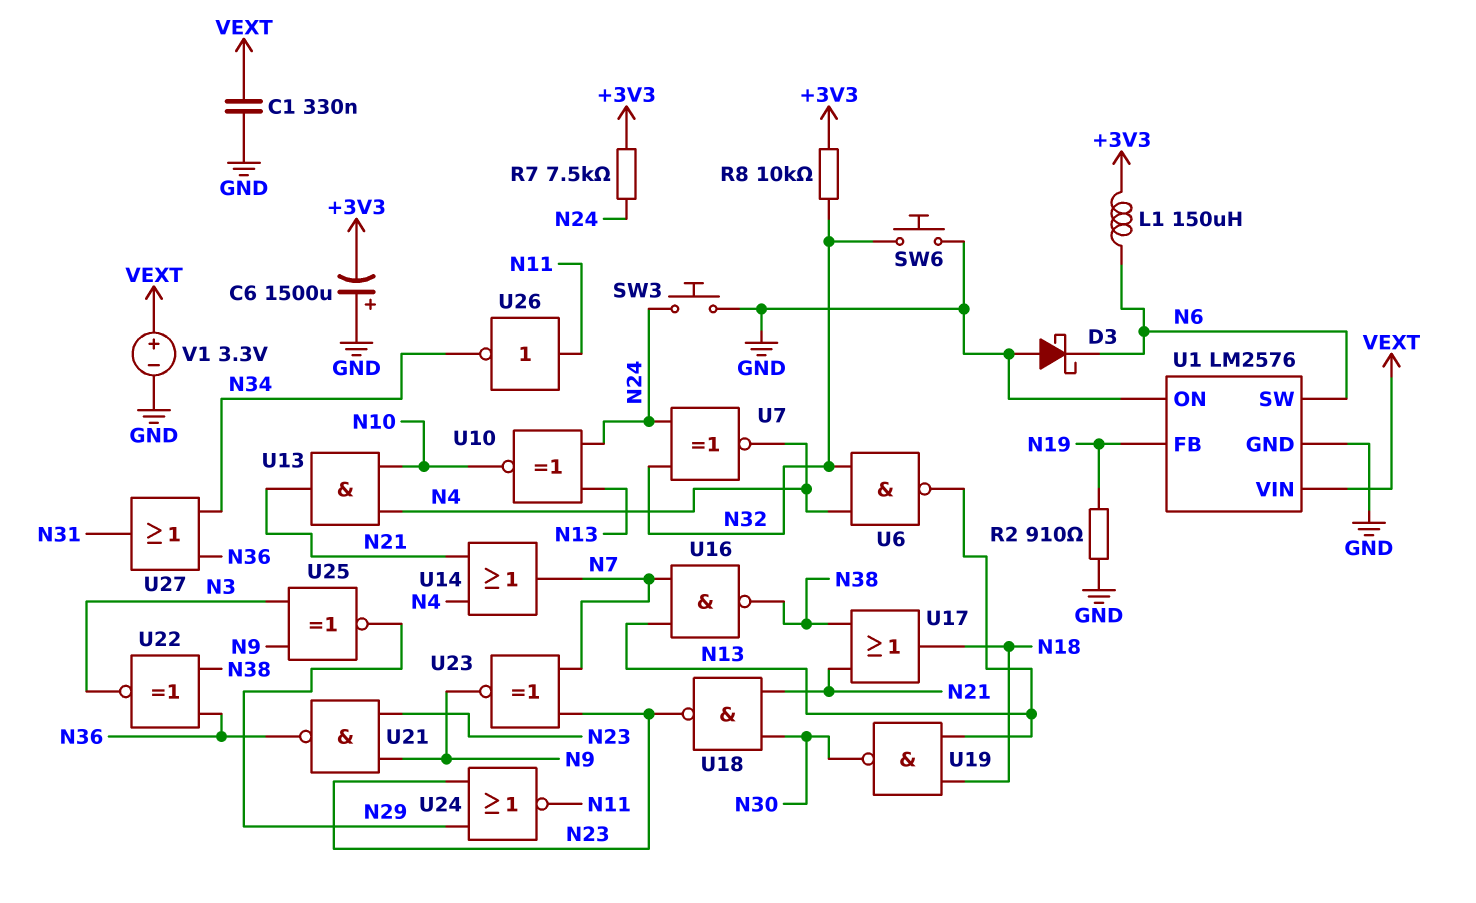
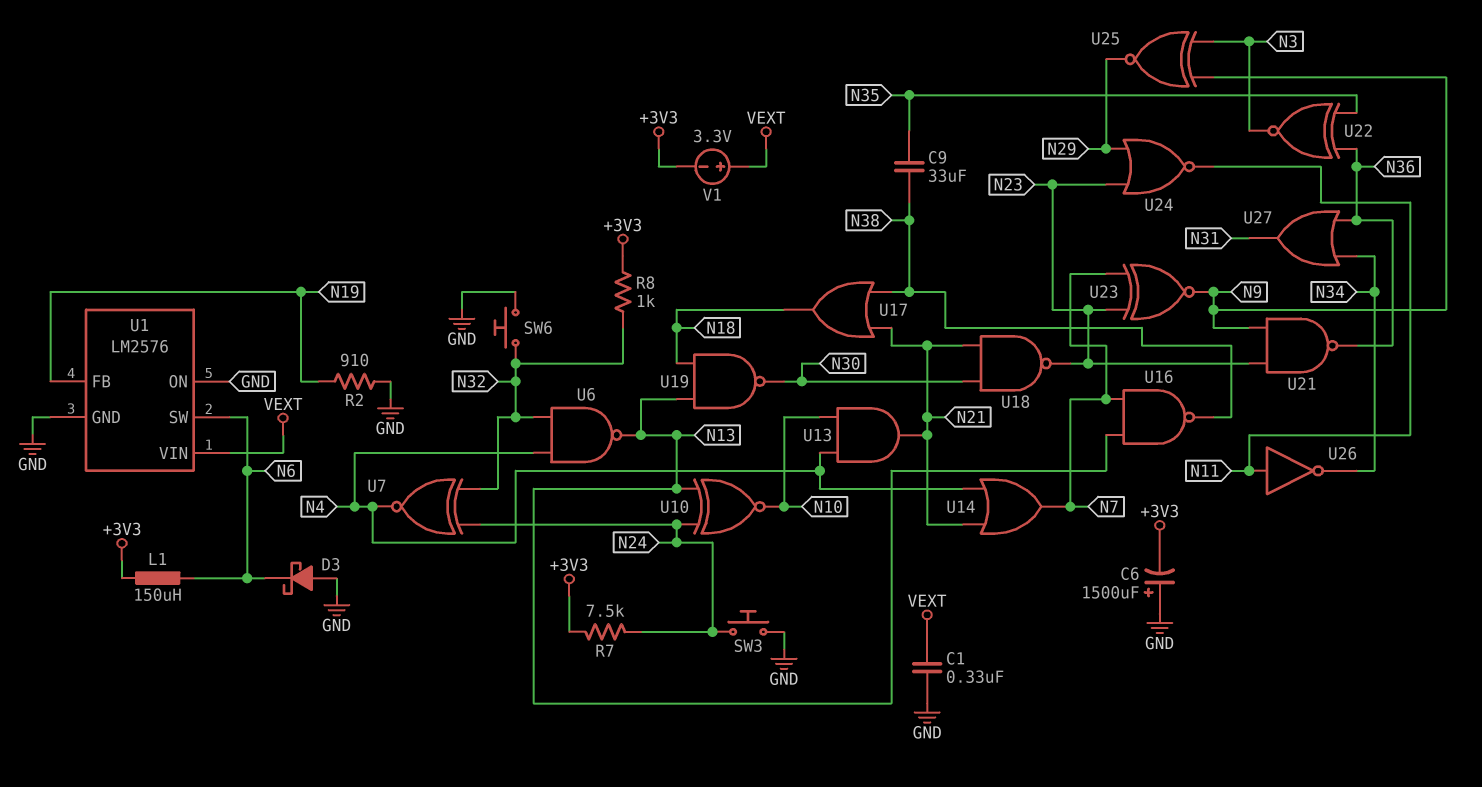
C9: none -> 33uF (N35, N38)
R8: 10k (+3V3, N32) -> 1k (+3V3, N32)
U22: XNOR (in N36, in N38, out N3) -> XNOR (in N35, in N36, out N3)
V1: 3.3V (plus VEXT, minus GND) -> 3.3V (plus VEXT, minus +3V3)

